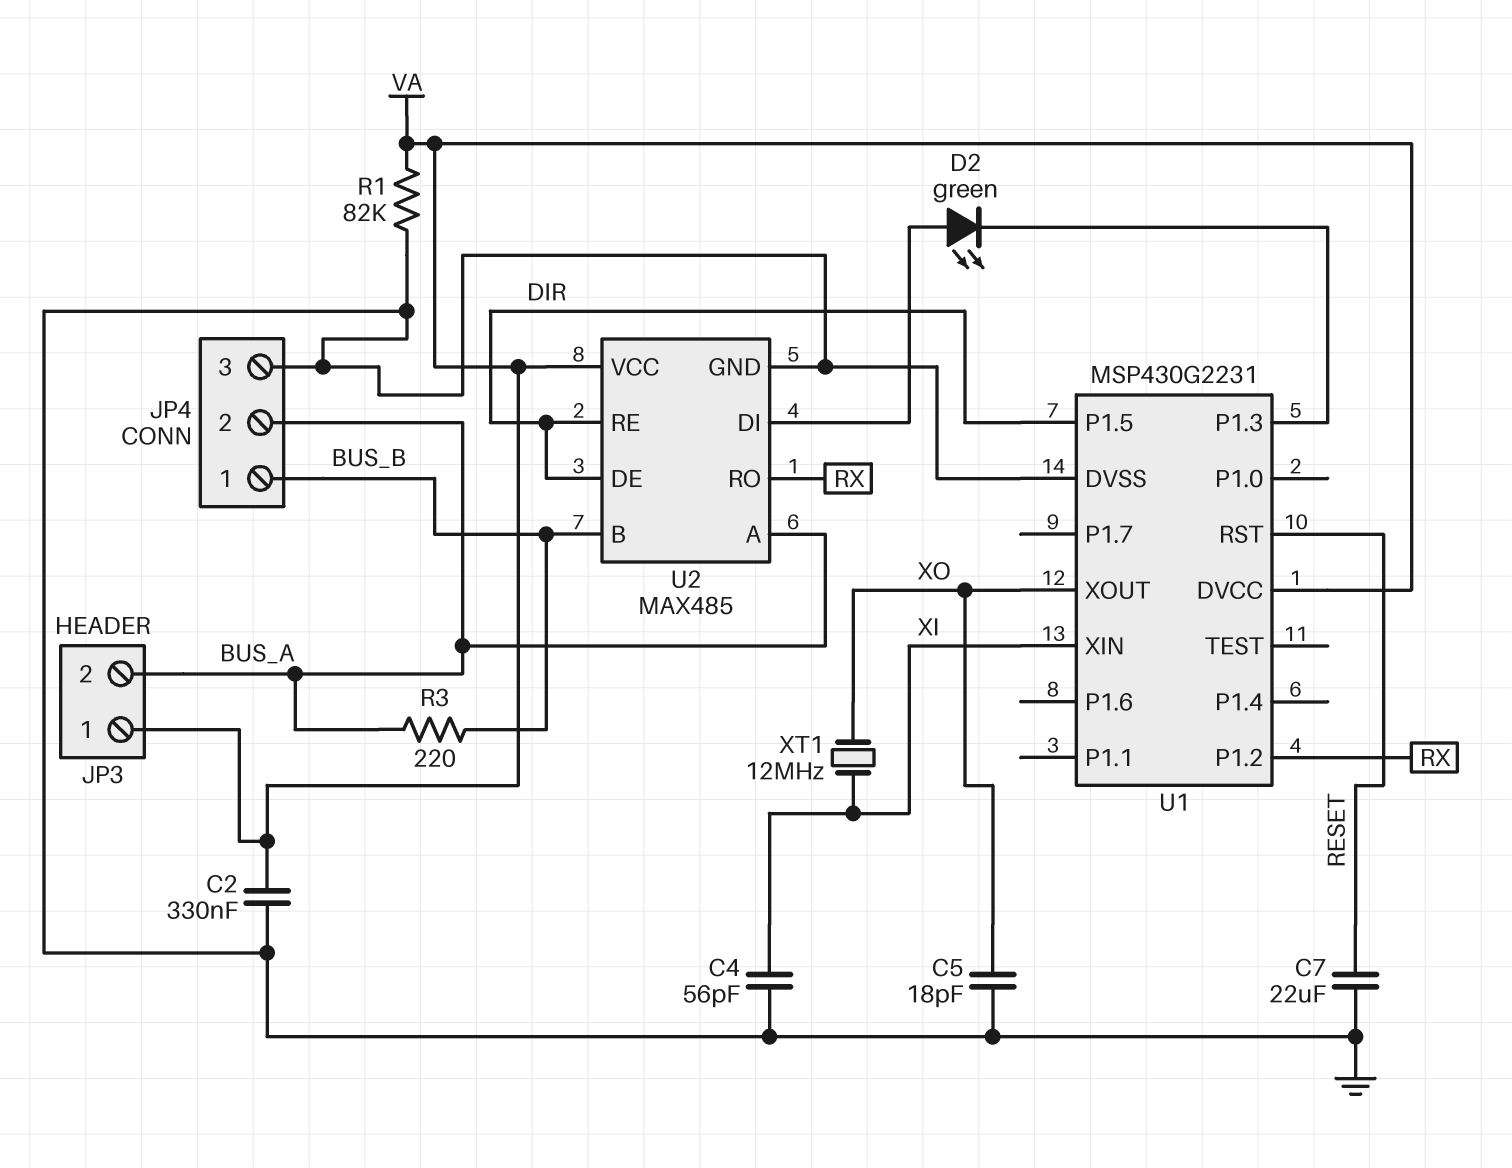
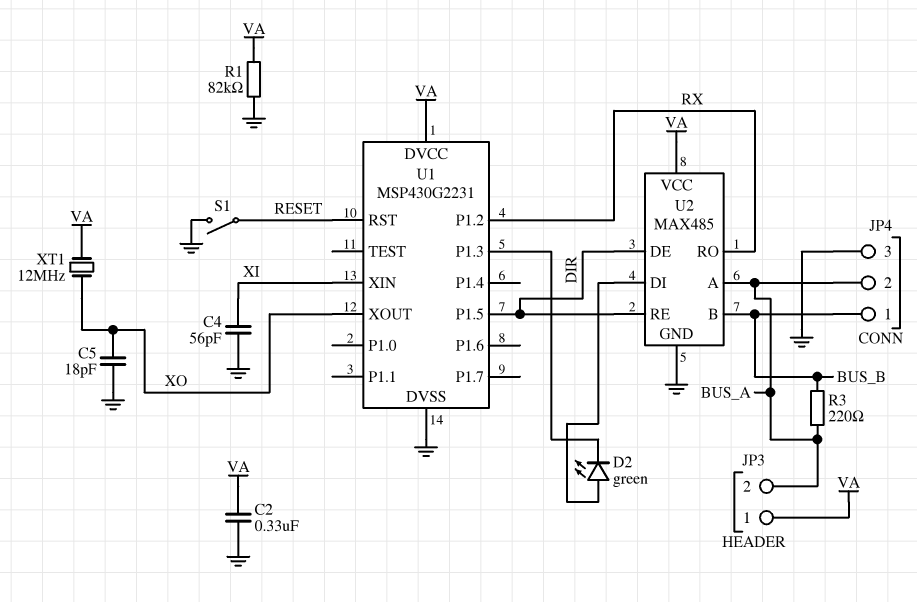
C7: 22uF (GND, RESET) -> none
S1: none -> switch (GND, RESET)
XT1: 12MHz (XI, XO) -> 12MHz (VA, XO)

